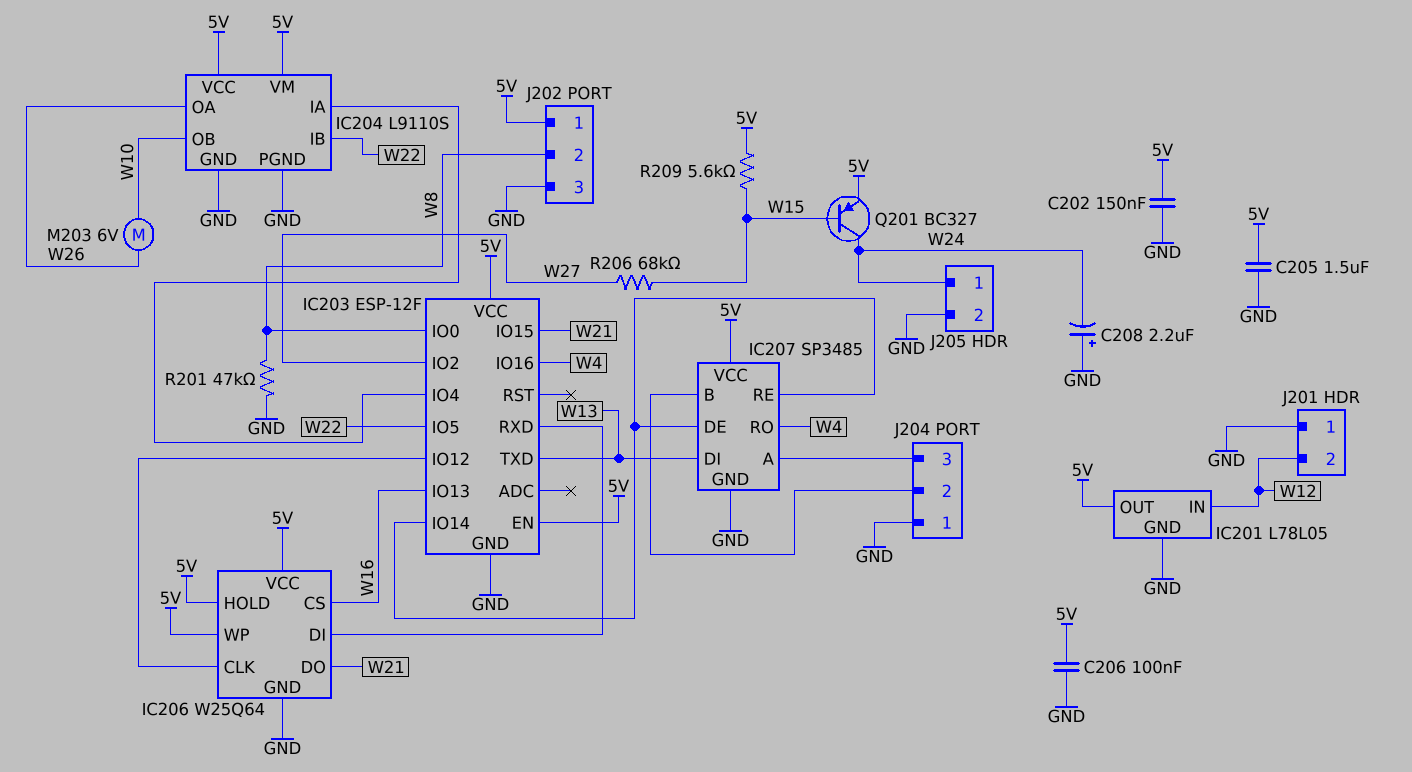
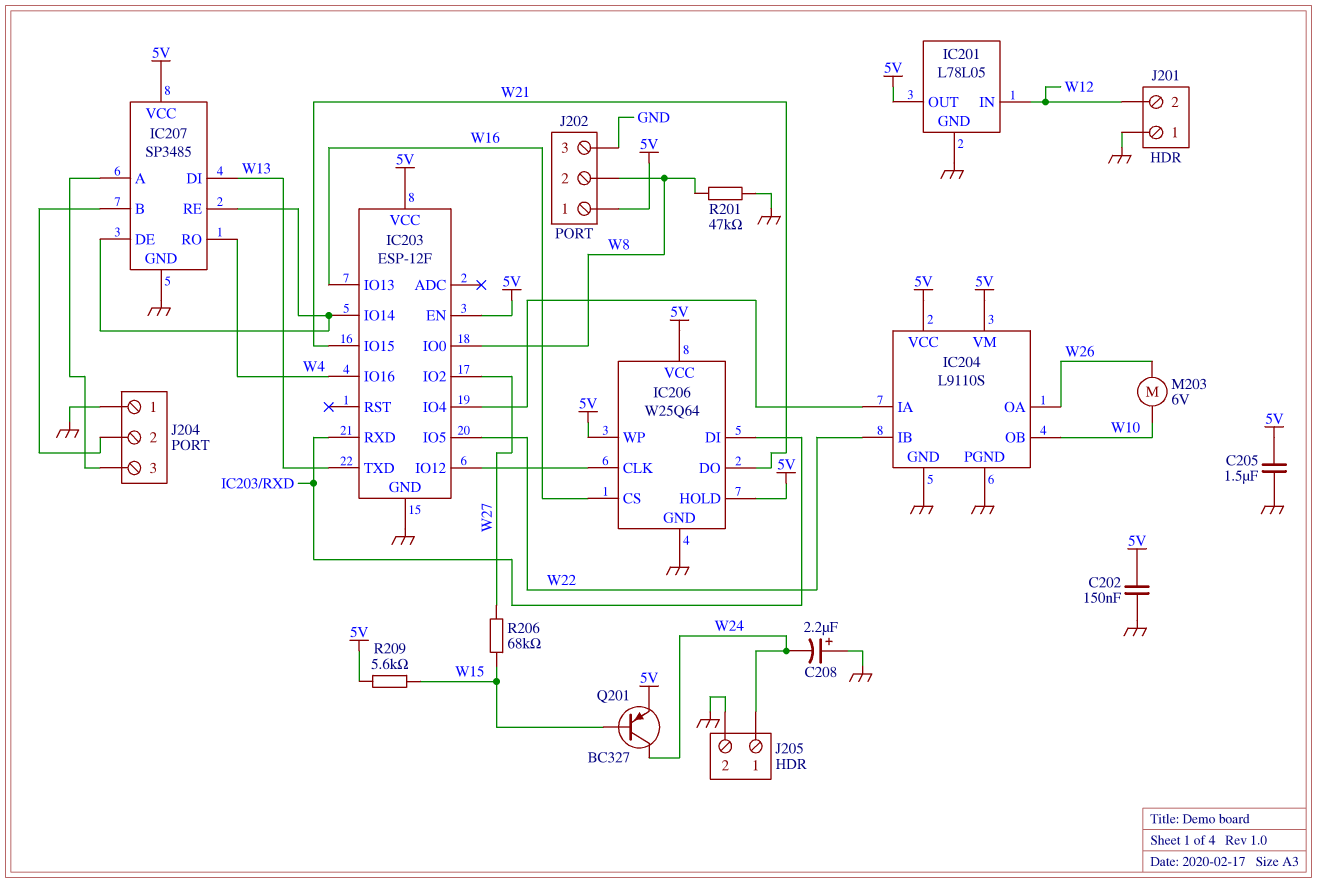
C206: 100nF (5V, GND) -> none

